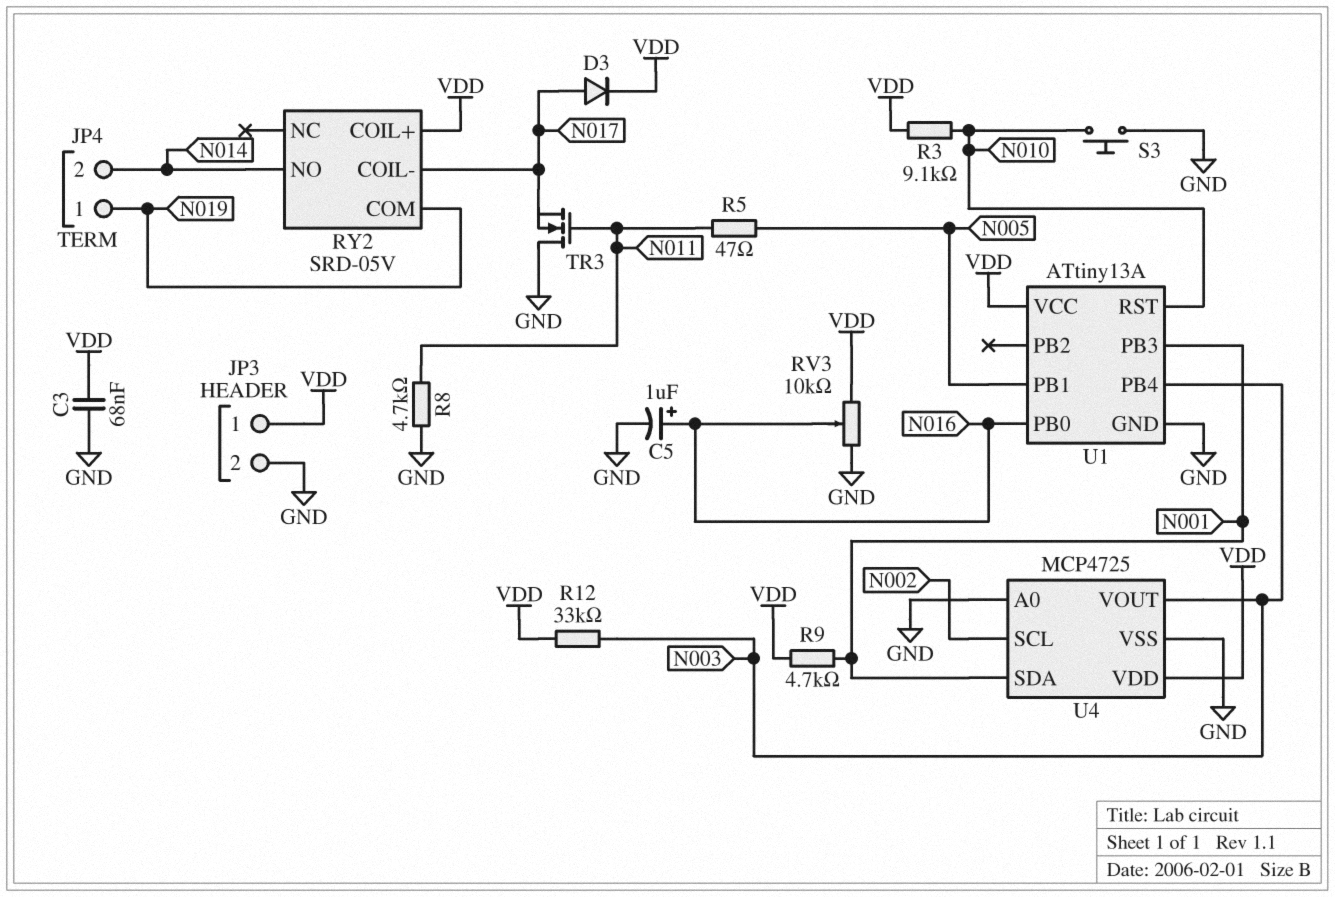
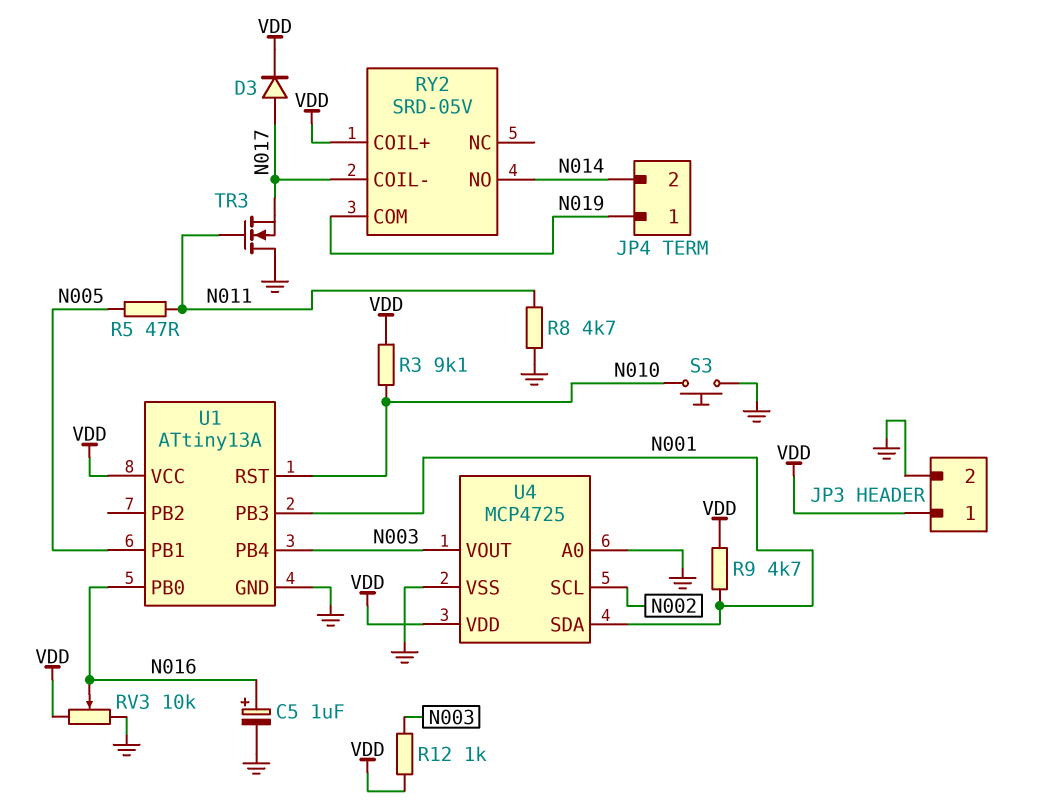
C3: 68nF (GND, VDD) -> none
R12: 33k (N003, VDD) -> 1k (N003, VDD)

